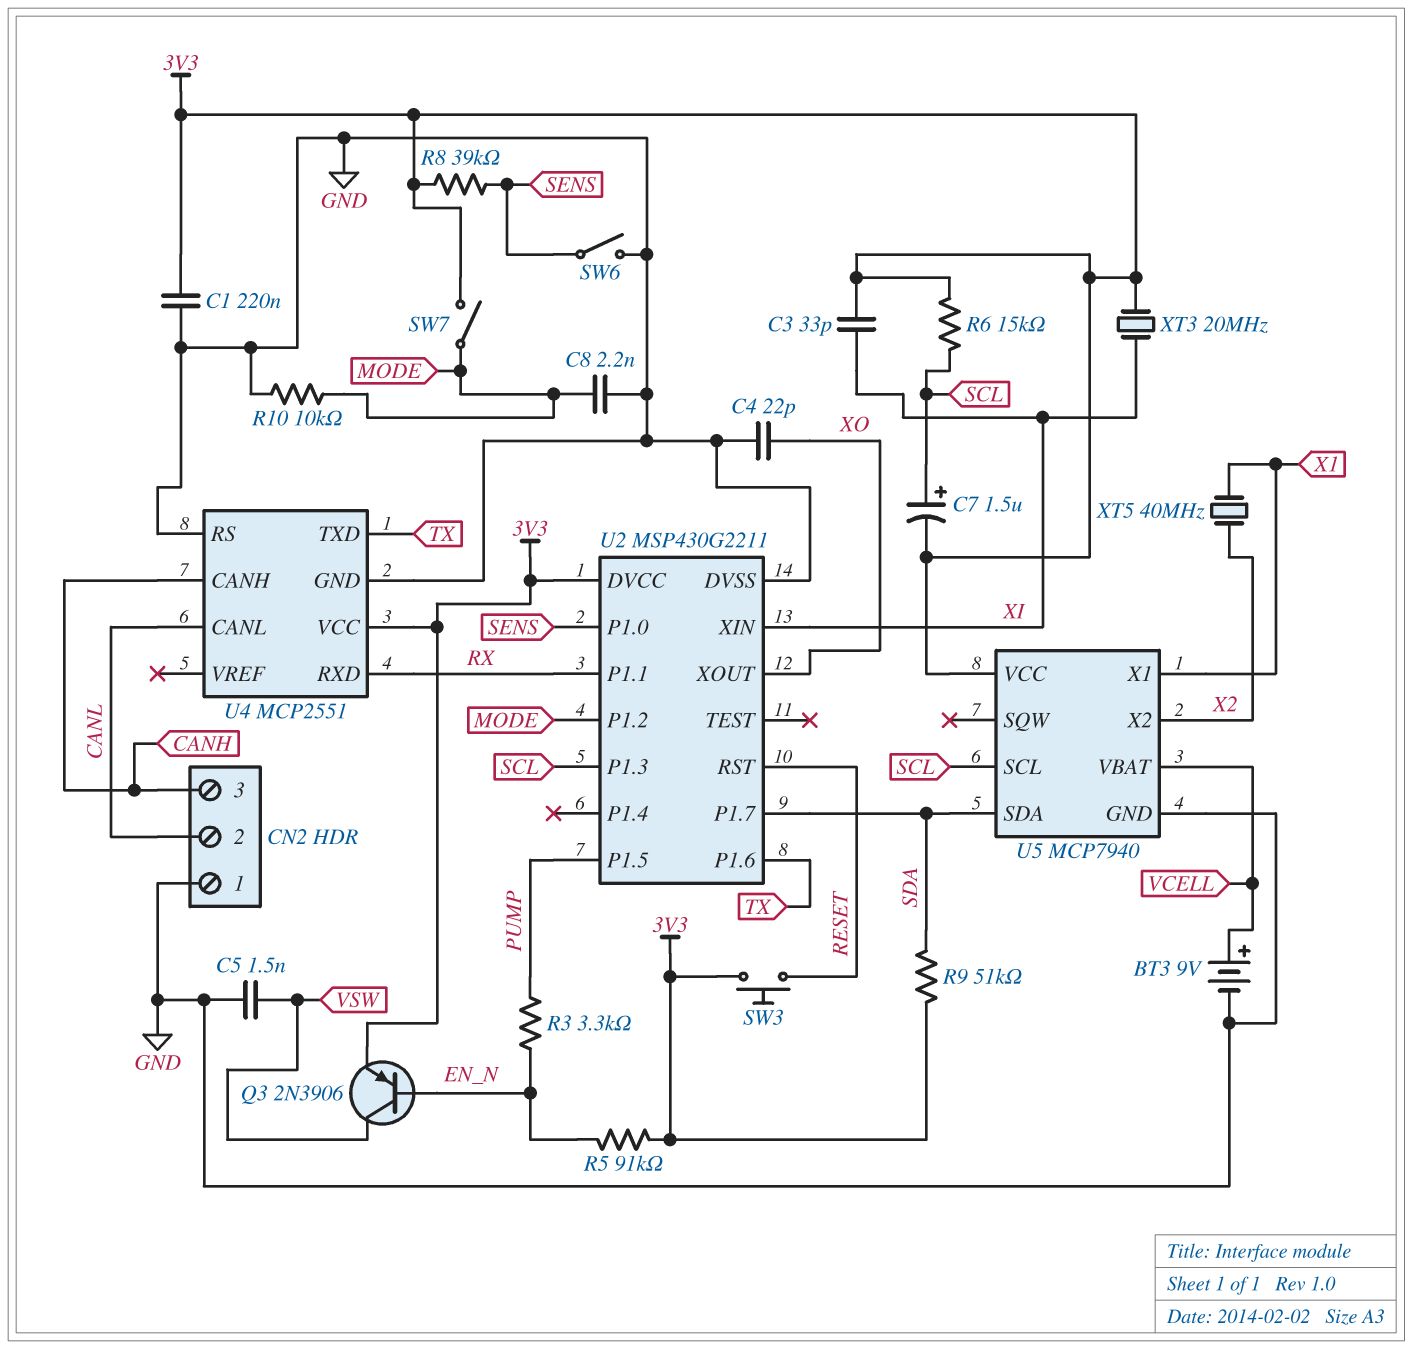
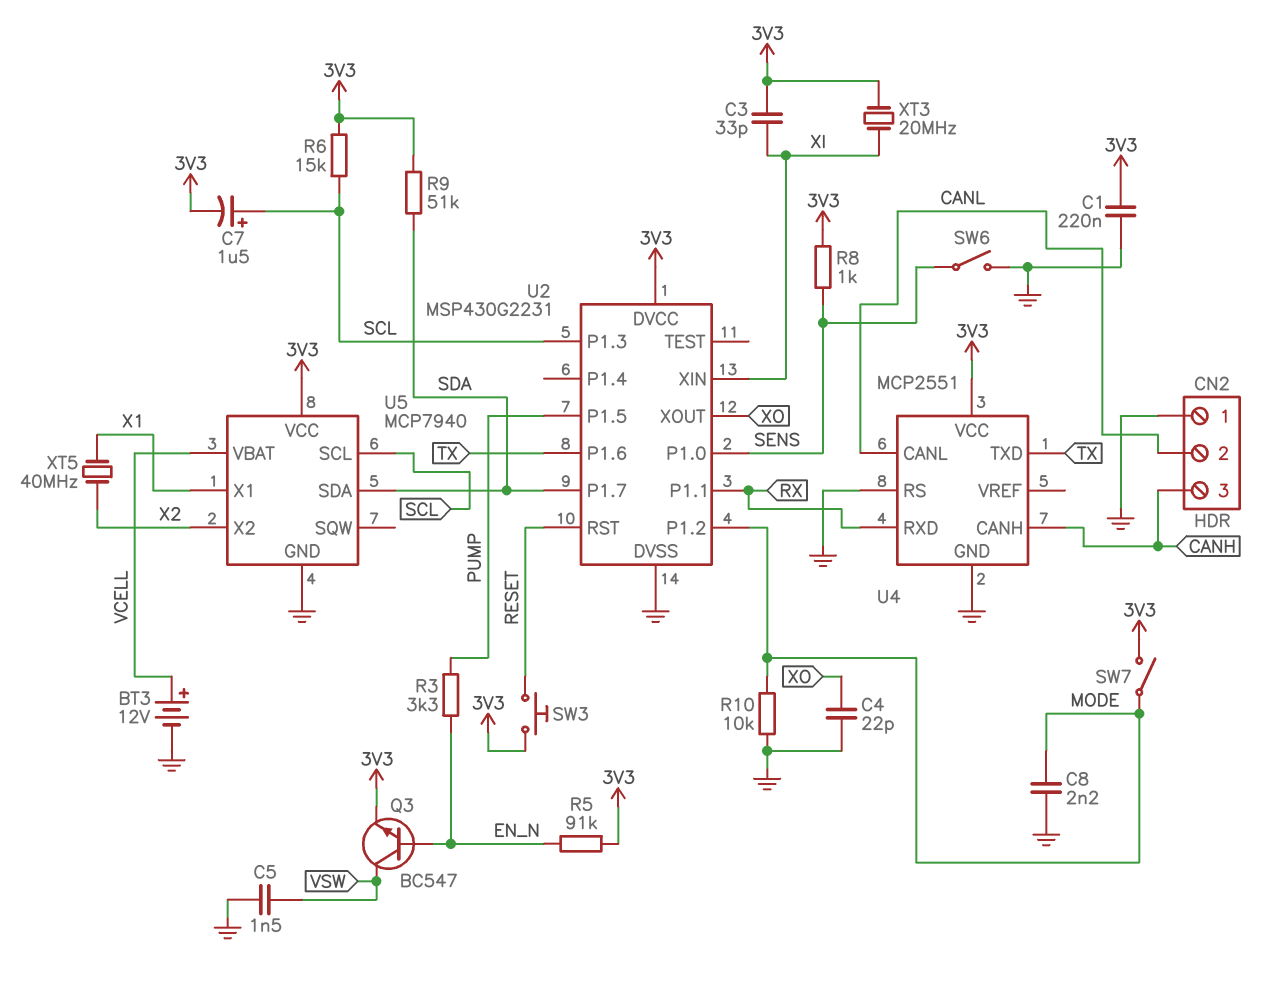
BT3: 9V (plus VCELL, minus GND) -> 12V (plus VCELL, minus GND)
Q3: PNP 2N3906 (B EN_N, C VSW, E 3V3) -> NPN BC547 (B EN_N, C VSW, E 3V3)
R8: 39k (3V3, SENS) -> 1k (3V3, SENS)
U2: MSP430G2211 -> MSP430G2231

